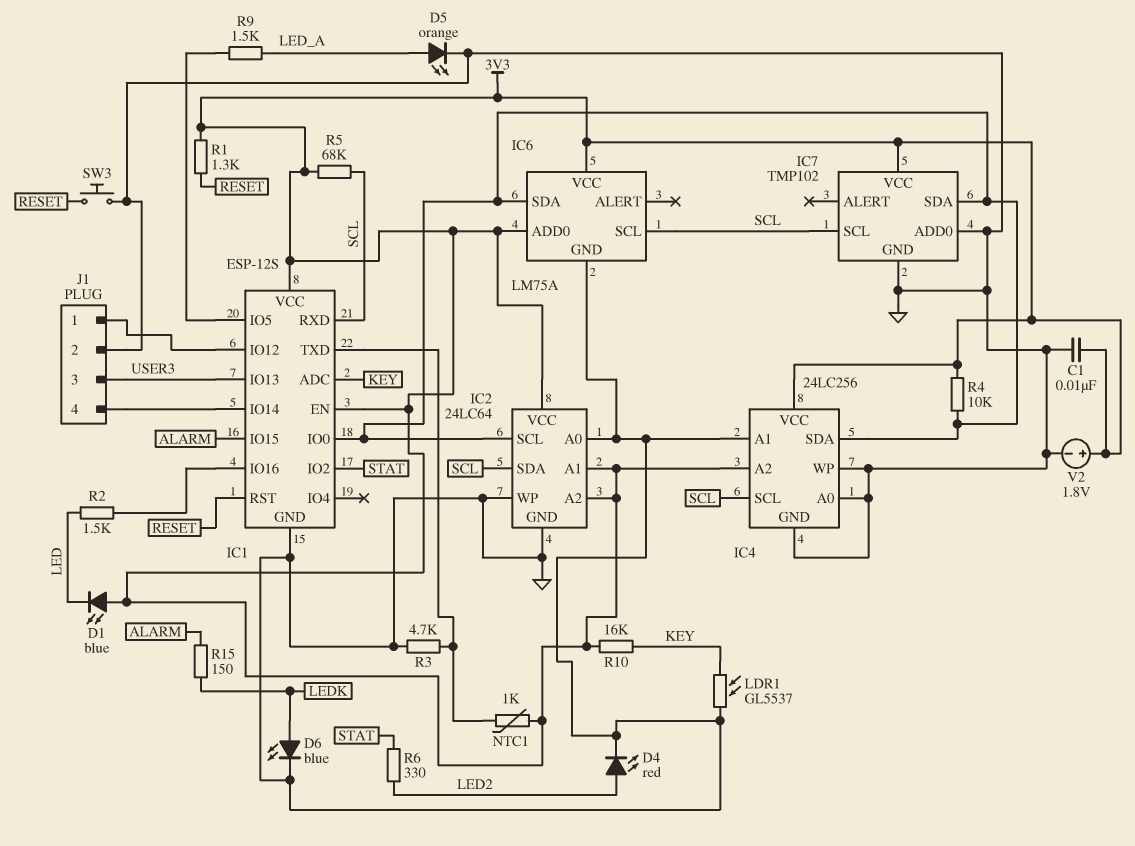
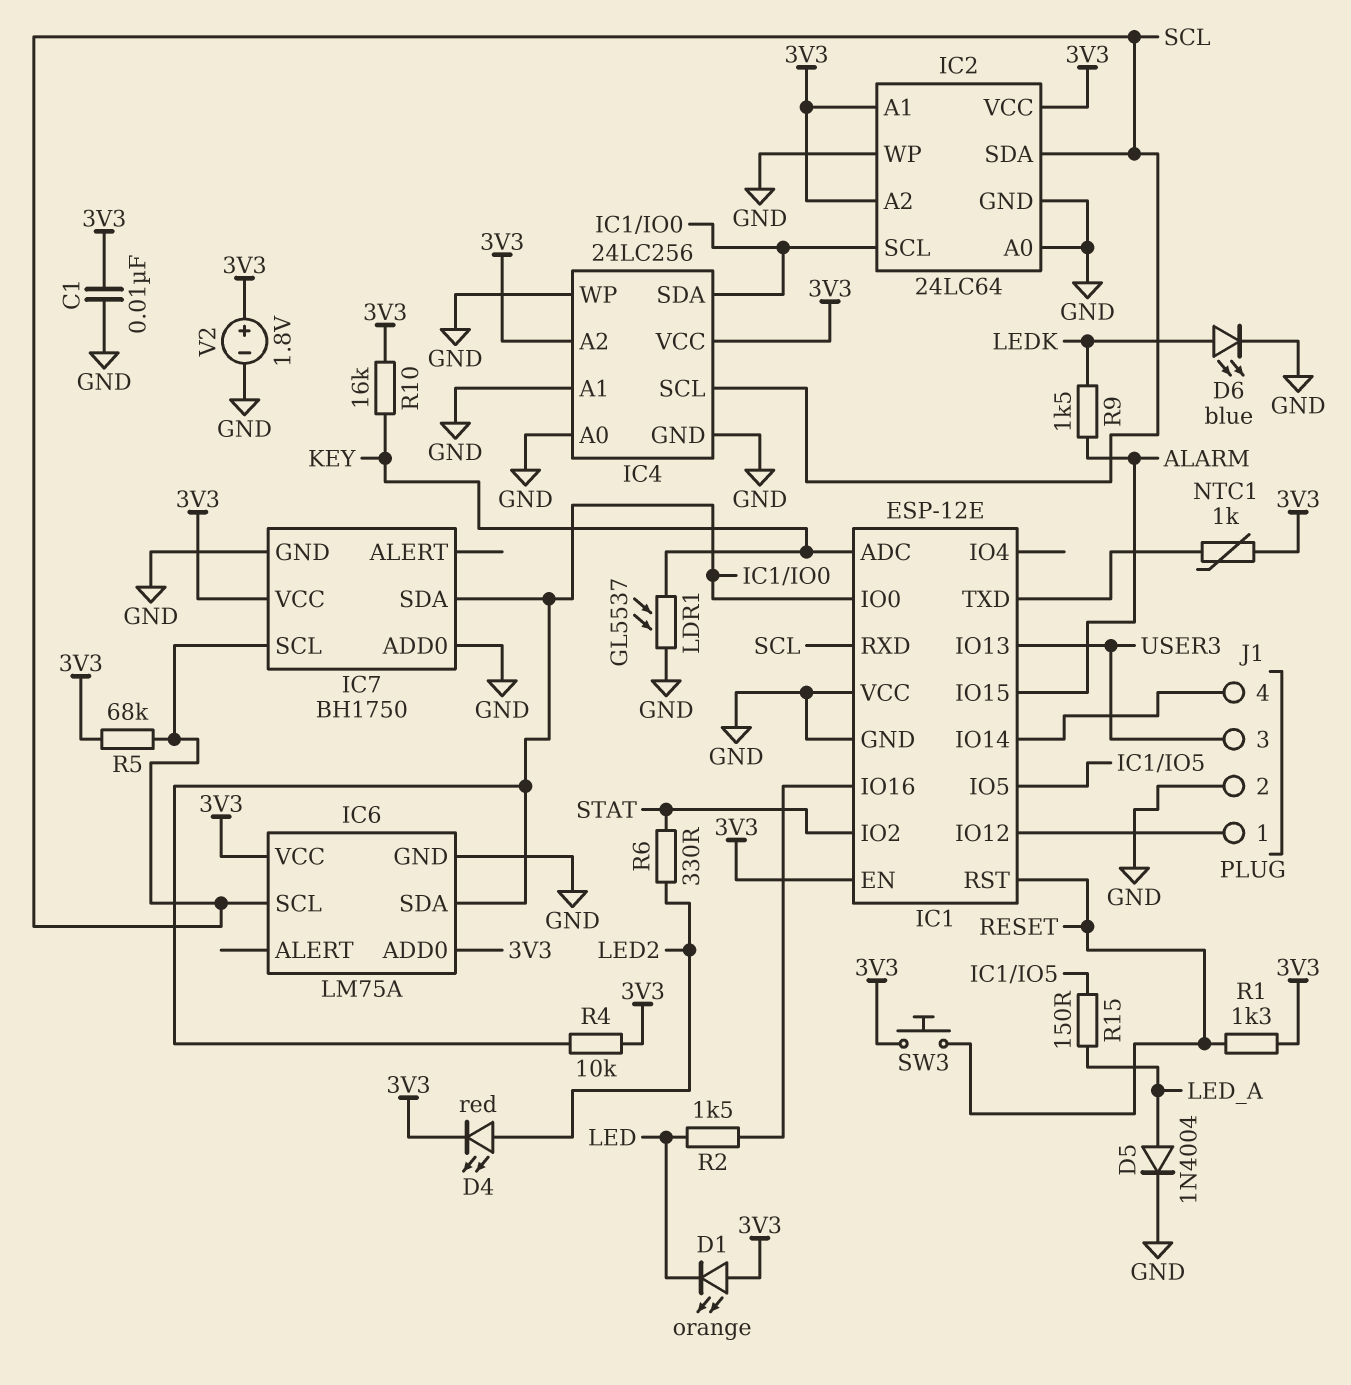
D1: LED blue (A 3V3, K LED) -> LED orange (A 3V3, K LED)
D4: LED red (A LED2, K GND) -> LED red (A LED2, K 3V3)
D5: LED orange (A LED_A, K GND) -> diode 1N4004 (A LED_A, K GND)
IC1: ESP-12S -> ESP-12E
IC1 pin VCC: 3V3 -> GND
IC7: TMP102 -> BH1750
R3: 4.7k (GND, IC1/TXD) -> none
R9: 1.5k (IC1/IO5, LED_A) -> 1.5k (ALARM, LEDK)
R15: 150 (ALARM, LEDK) -> 150 (IC1/IO5, LED_A)
SW3: button (GND, RESET) -> button (3V3, RESET)

